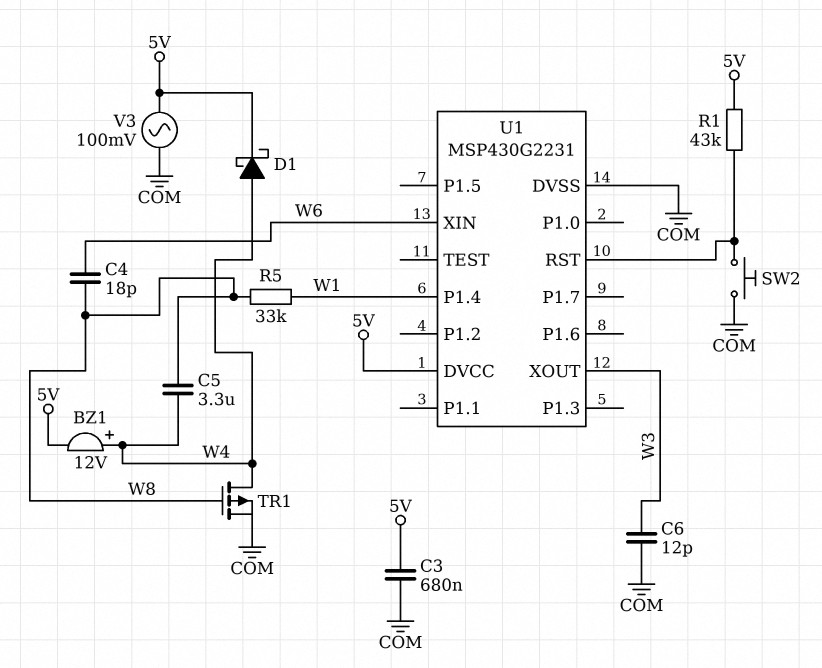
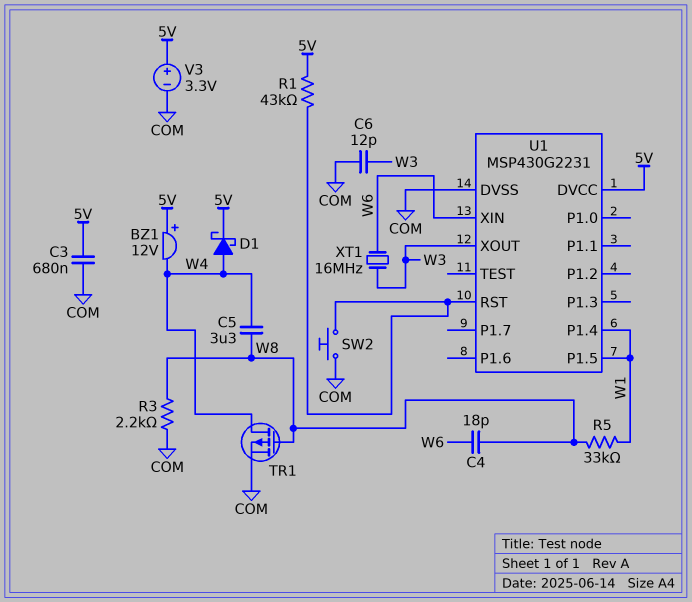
BZ1: buzzer 12V (plus W4, minus 5V) -> buzzer 12V (plus 5V, minus W4)
R3: none -> 2.2k (COM, W8)
U1 pin P1.5: none -> W1
V3: AC 100mV (5V, COM) -> 3.3V (plus 5V, minus COM)
XT1: none -> 16MHz (W3, W6)

